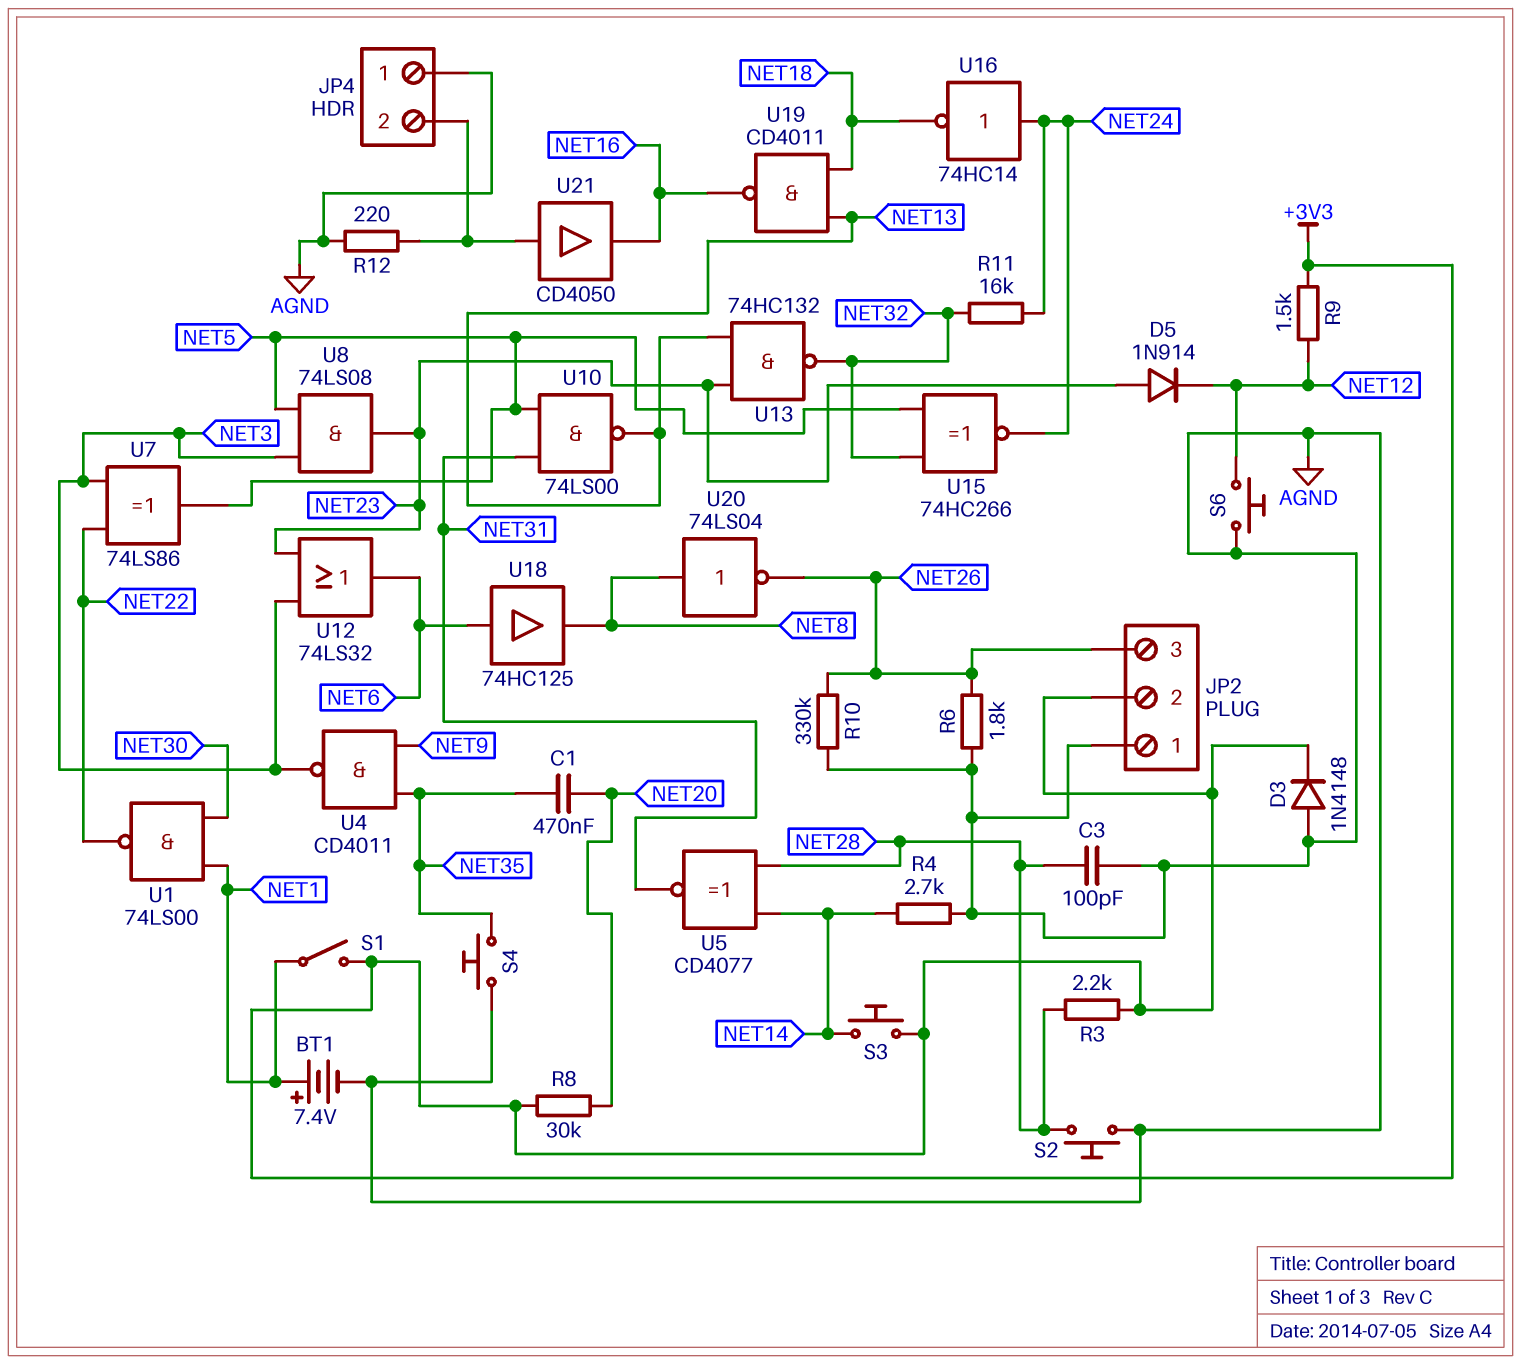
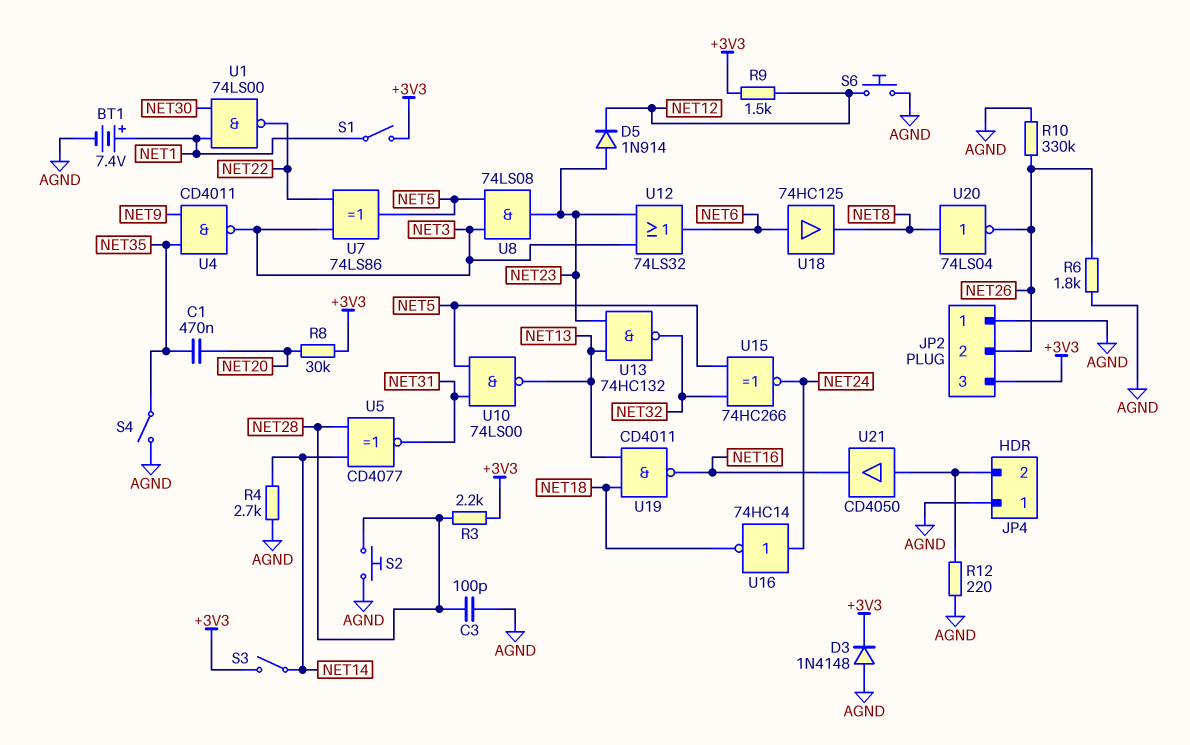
JP2 pin 2: +3V3 -> NET26
JP2 pin 3: NET26 -> +3V3
R11: 16k (NET24, NET32) -> none
S3: button (+3V3, NET14) -> switch (+3V3, NET14)
S4: button (AGND, NET35) -> switch (AGND, NET35)

